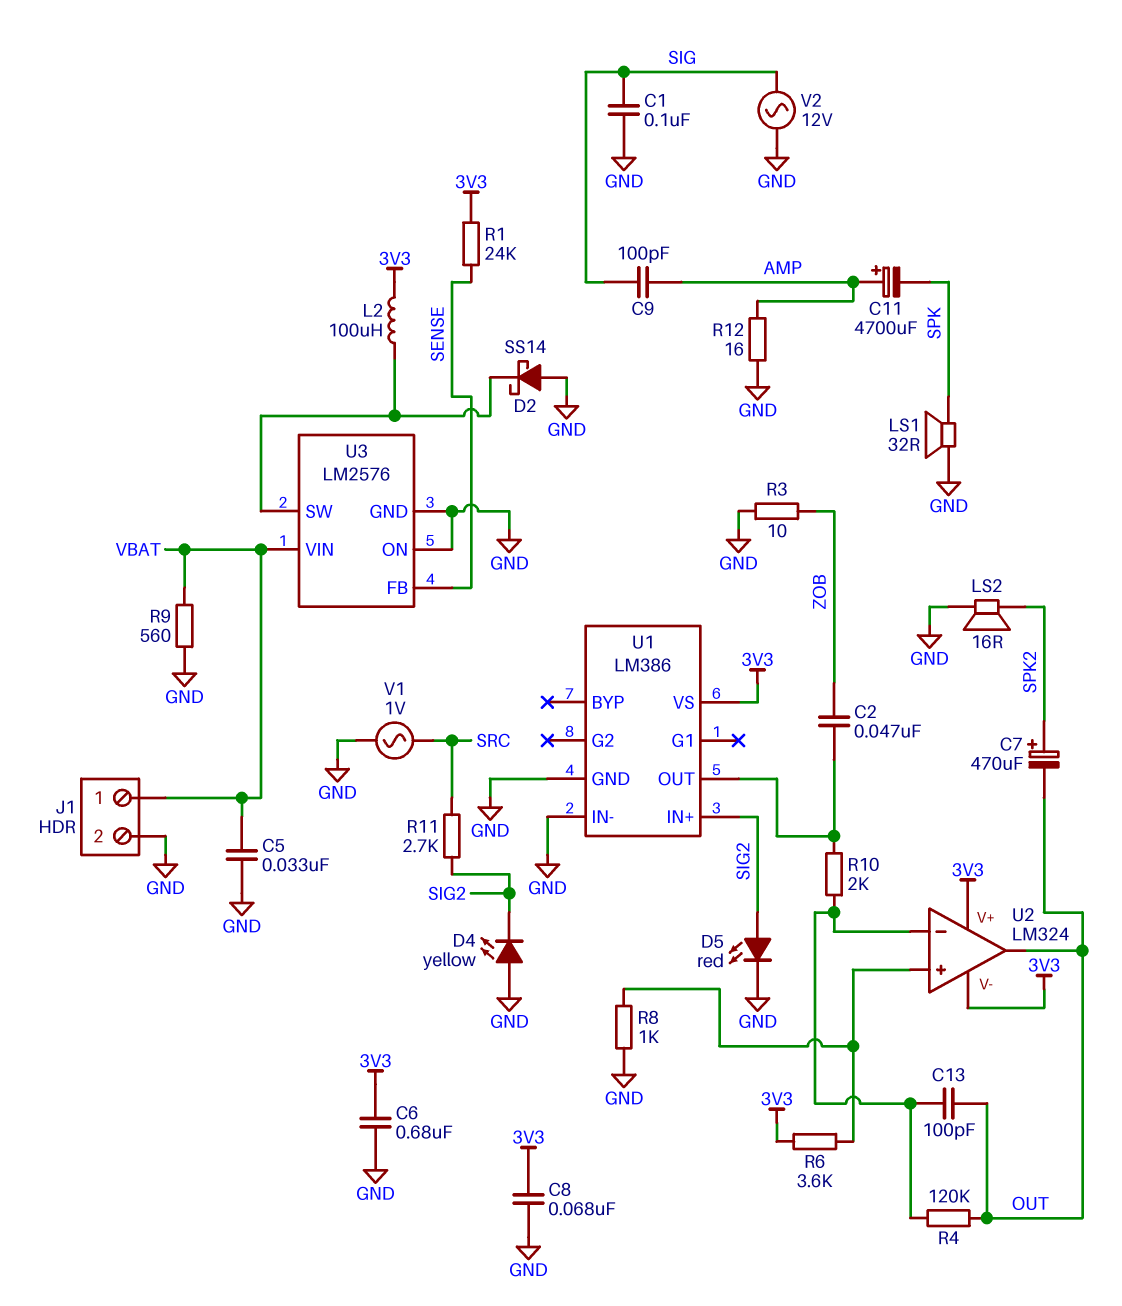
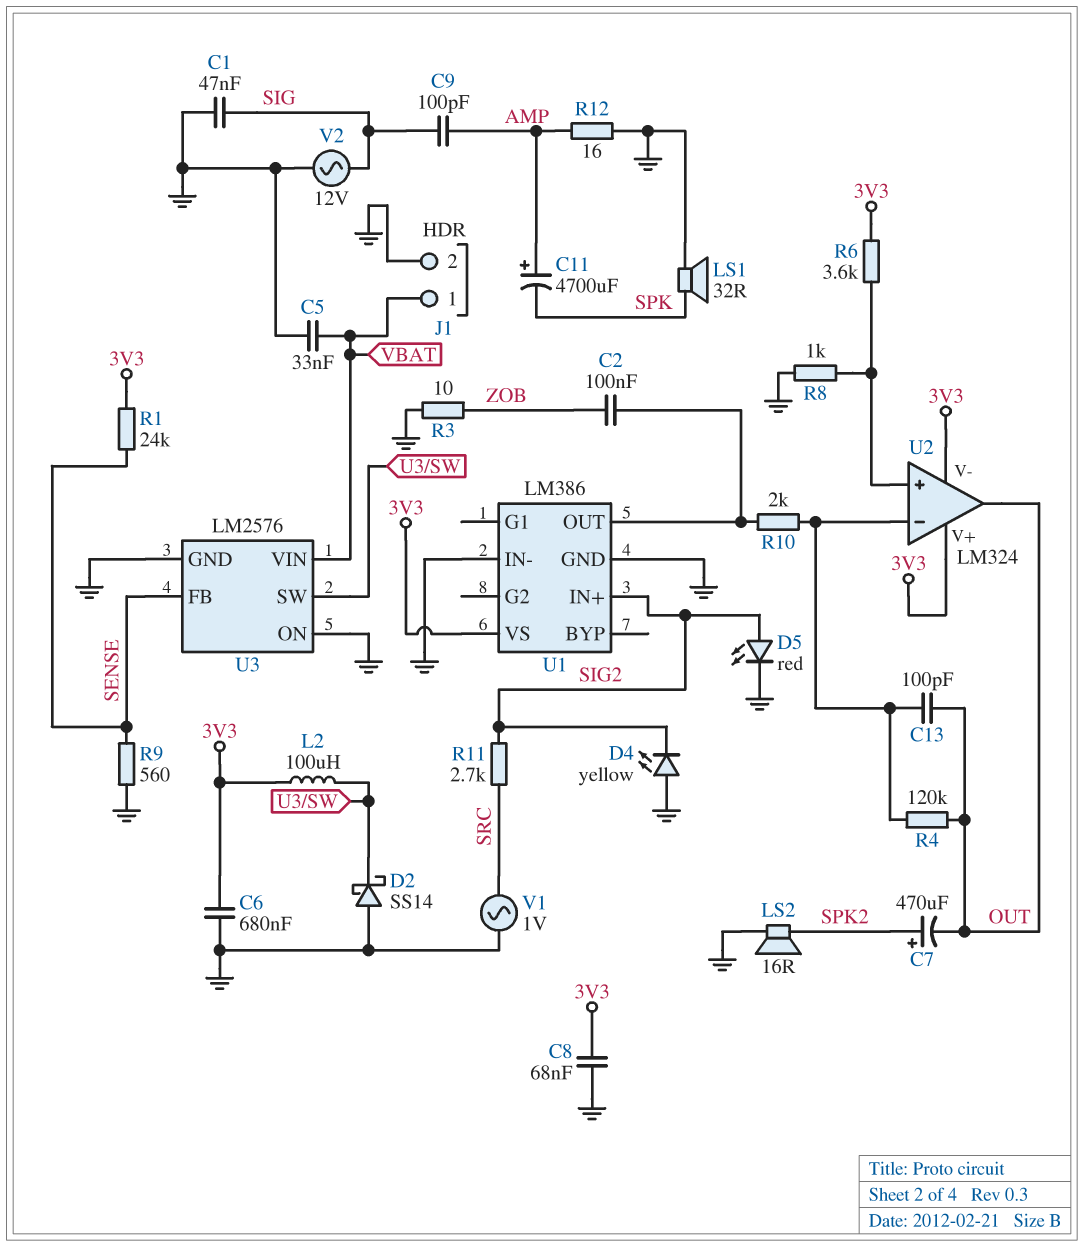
C1: 100nF (GND, SIG) -> 47nF (GND, SIG)
C2: 47nF (U1/OUT, ZOB) -> 100nF (U1/OUT, ZOB)
R9: 560 (GND, VBAT) -> 560 (GND, SENSE)

